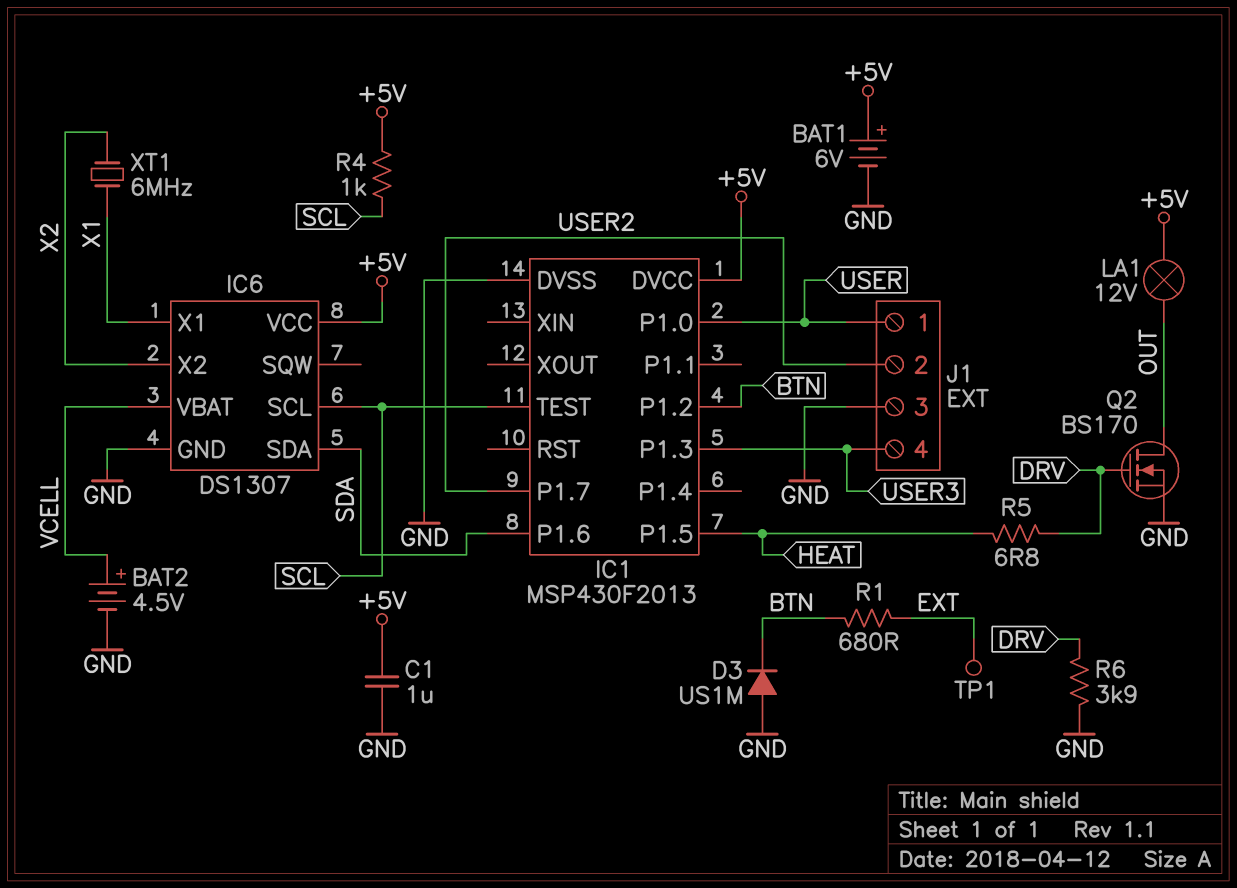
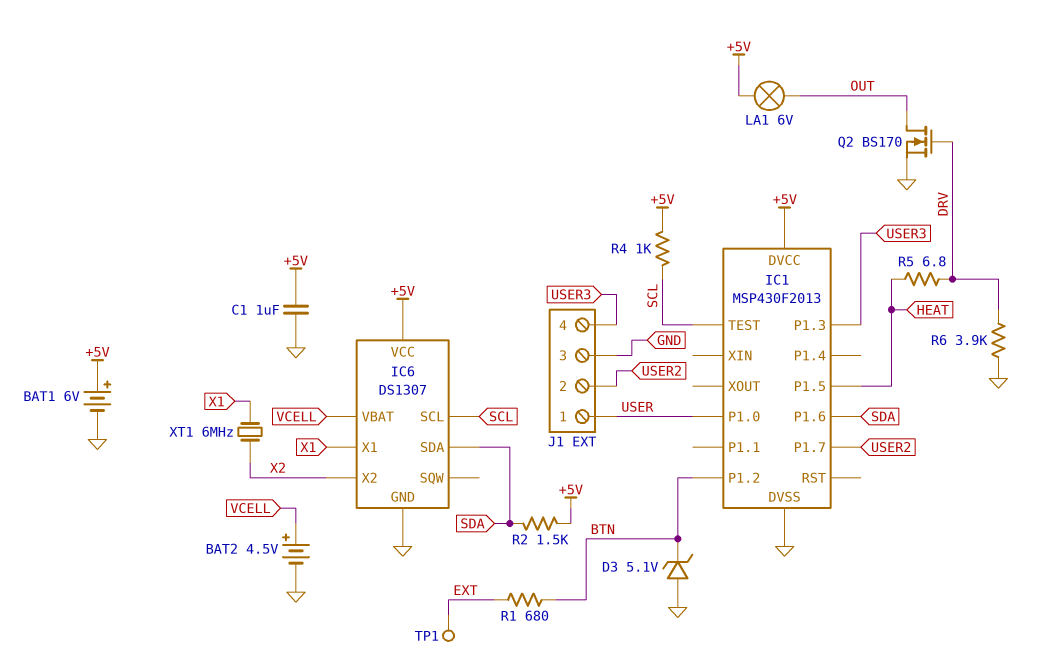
D3: diode US1M (A GND, K BTN) -> zener 5.1V (A GND, K BTN)
LA1: lamp 12V (+5V, OUT) -> lamp 6V (+5V, OUT)
R2: none -> 1.5k (+5V, SDA)

